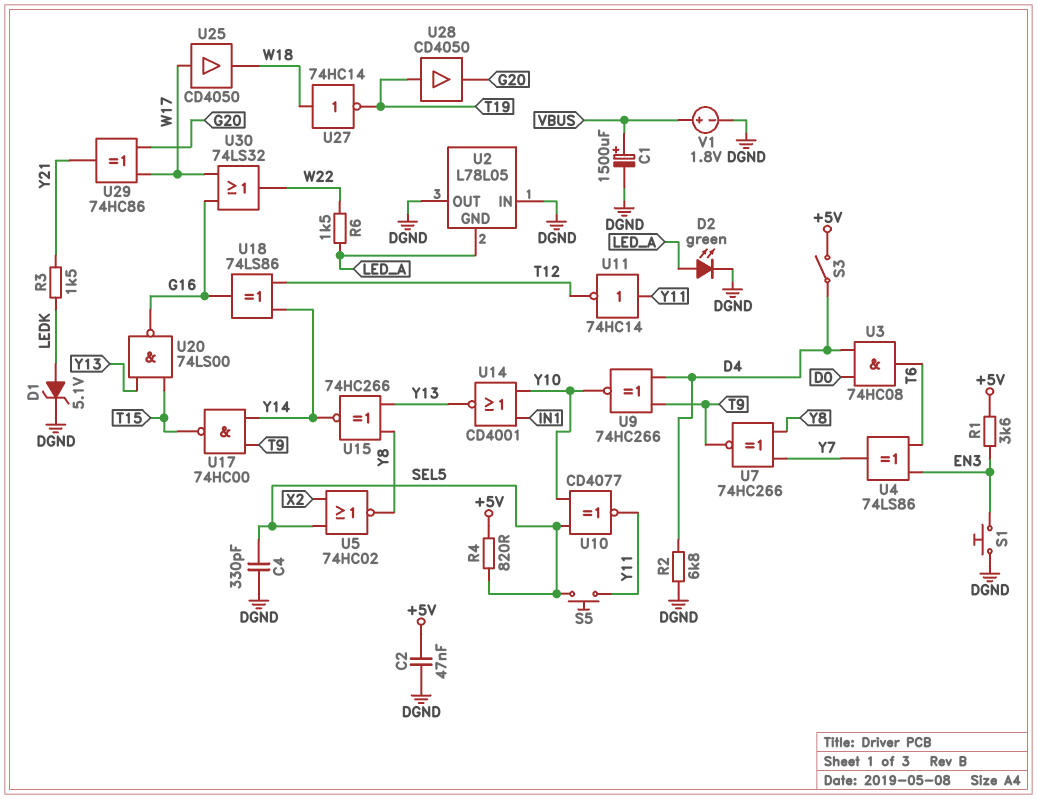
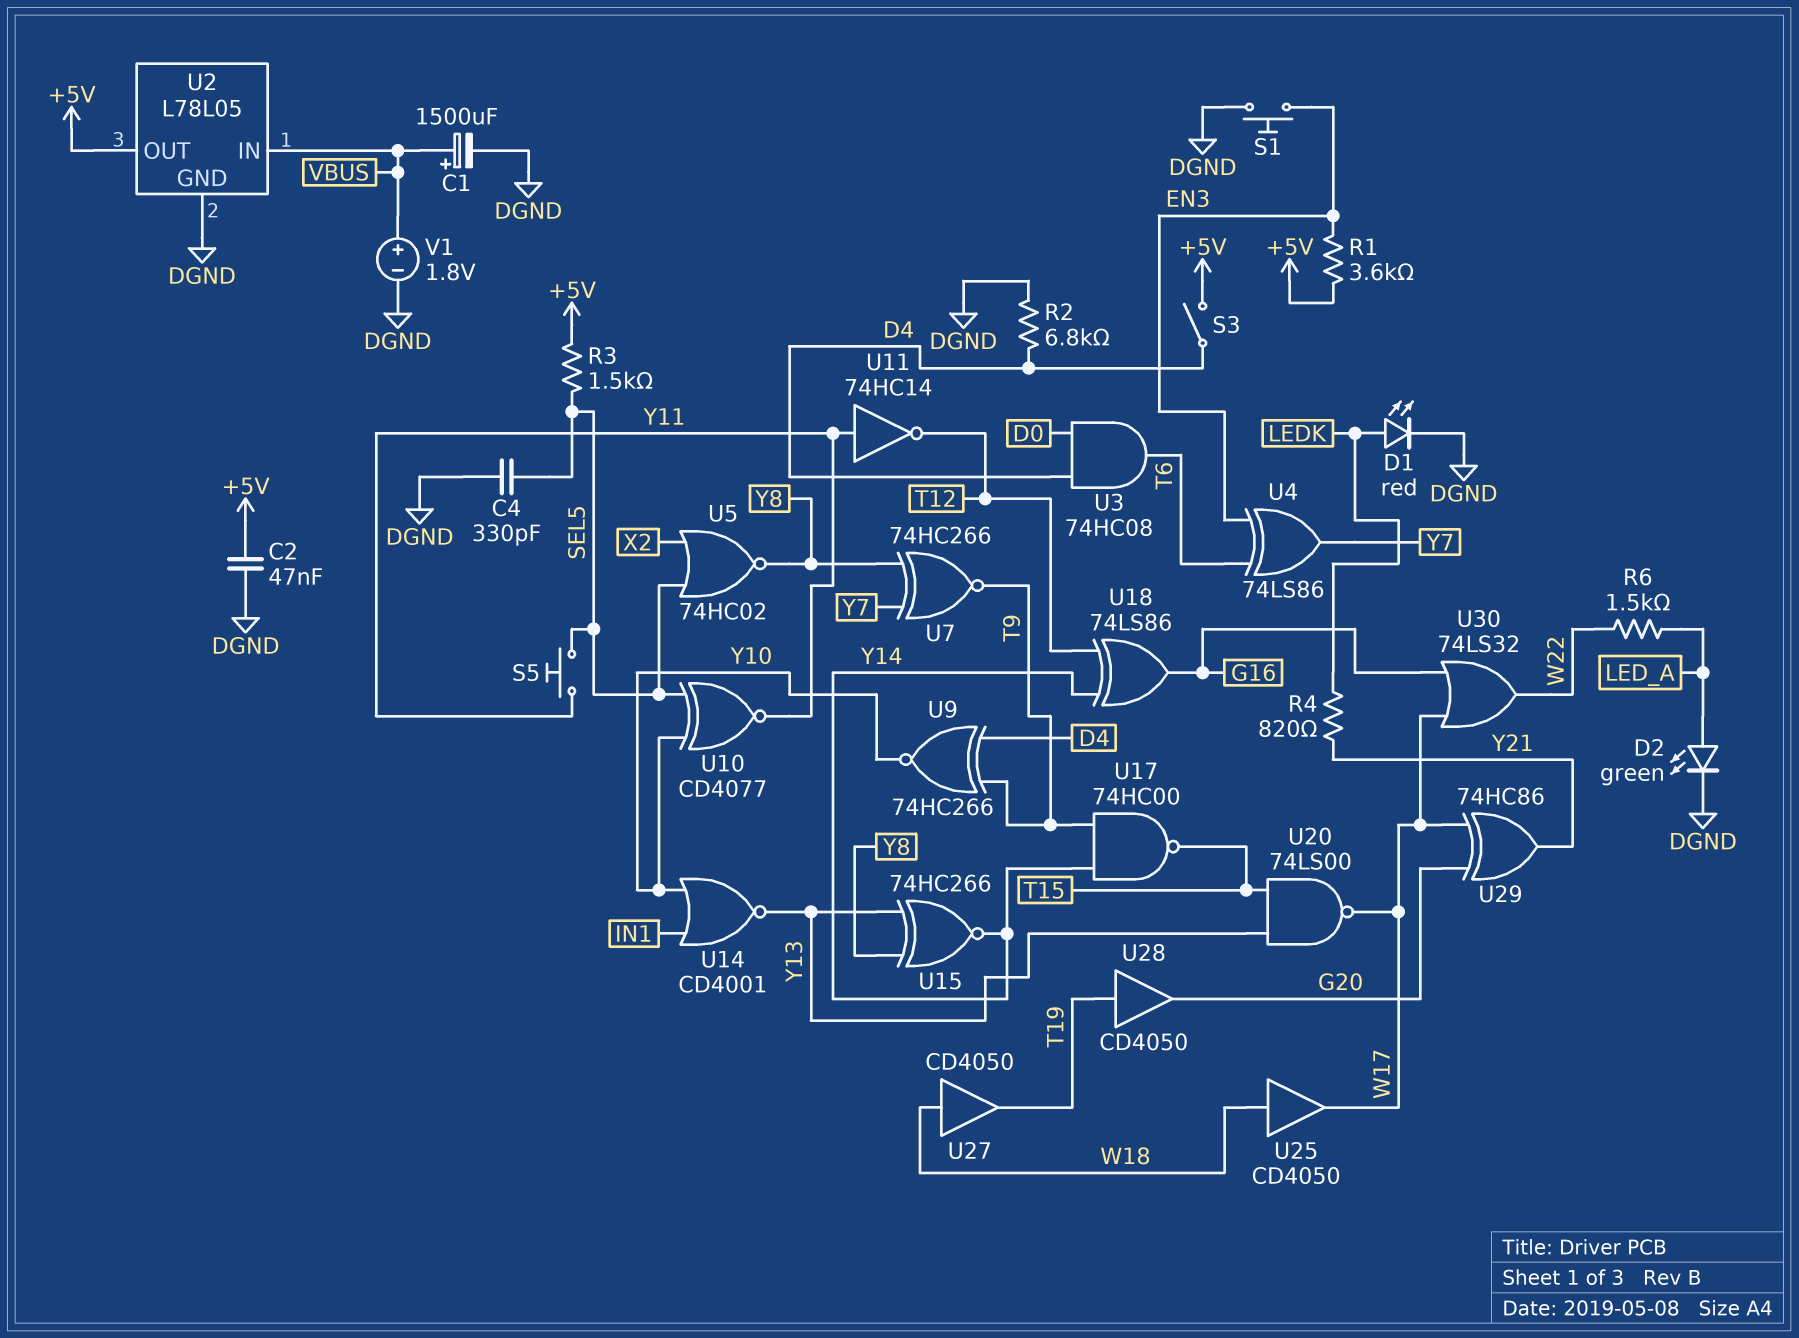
D1: zener 5.1V (A LEDK, K DGND) -> LED red (A LEDK, K DGND)
R3: 1.5k (LEDK, Y21) -> 1.5k (+5V, SEL5)
R4: 820 (+5V, SEL5) -> 820 (LEDK, Y21)
U2 pin GND: LED_A -> DGND
U2 pin IN: DGND -> VBUS
U2 pin OUT: DGND -> +5V
U20: NAND 74LS00 (in T15, in Y13, out G16) -> NAND 74LS00 (in T15, in Y13, out W17)
U25: buffer CD4050 (in W17, out W18) -> buffer CD4050 (in W18, out W17)
U27: NOT 74HC14 (in W18, out T19) -> buffer CD4050 (in W18, out T19)

